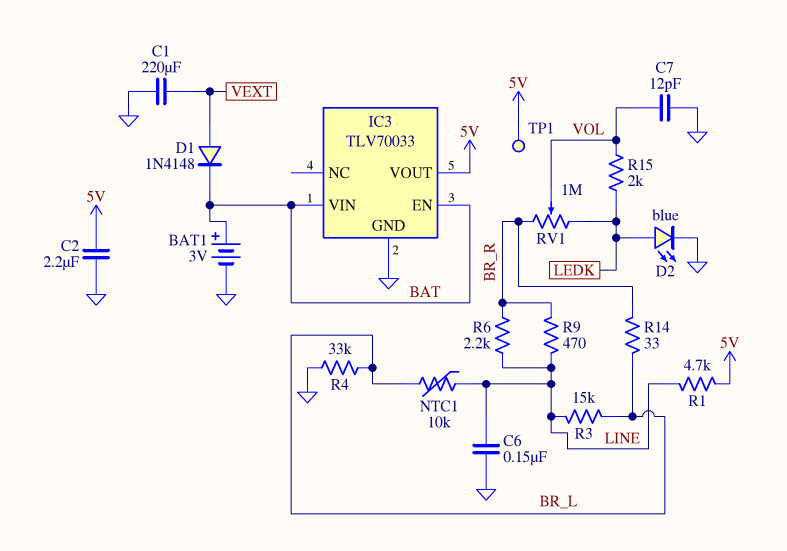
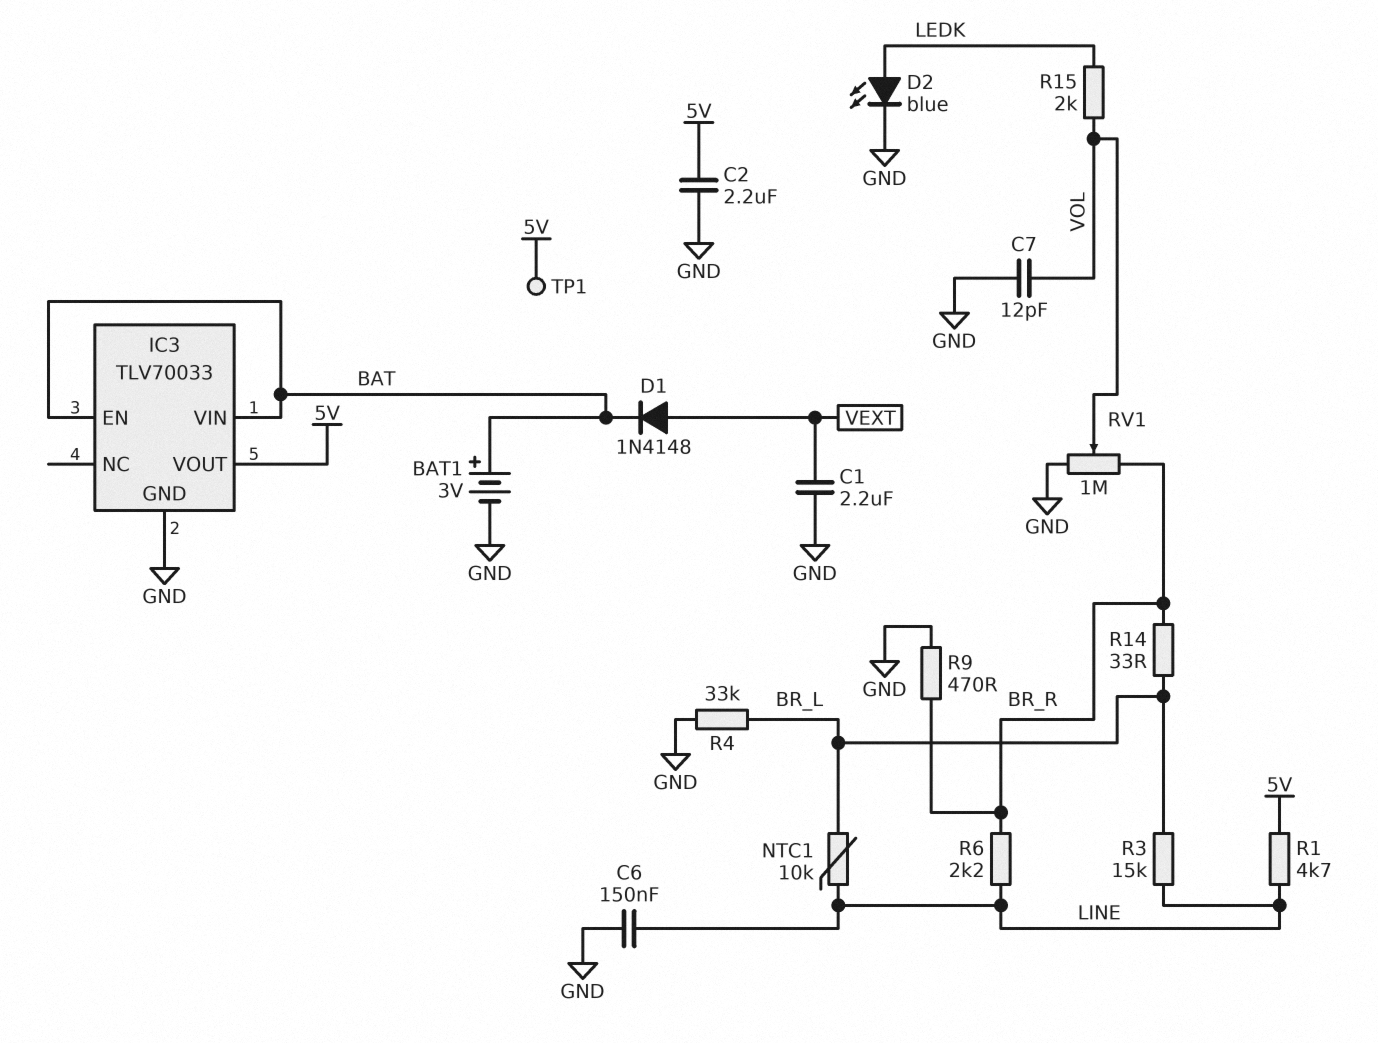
C1: 220uF (GND, VEXT) -> 2.2uF (GND, VEXT)
R9: 470 (BR_R, LINE) -> 470 (BR_R, GND)
RV1: 1M (BR_R, LEDK, wiper VOL) -> 1M (BR_R, GND, wiper VOL)

